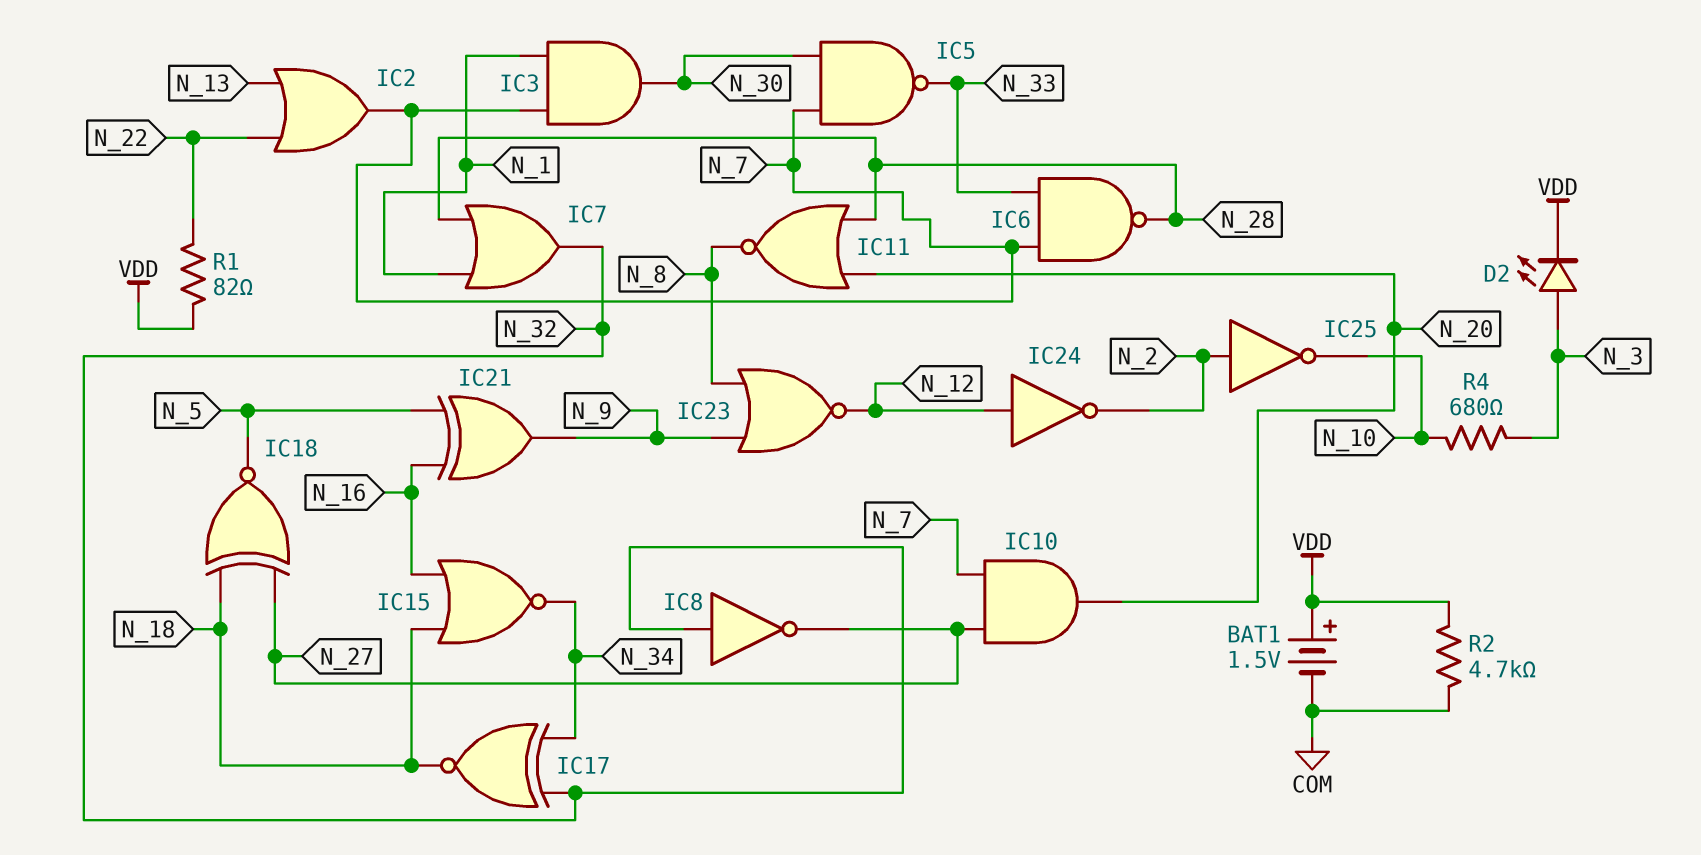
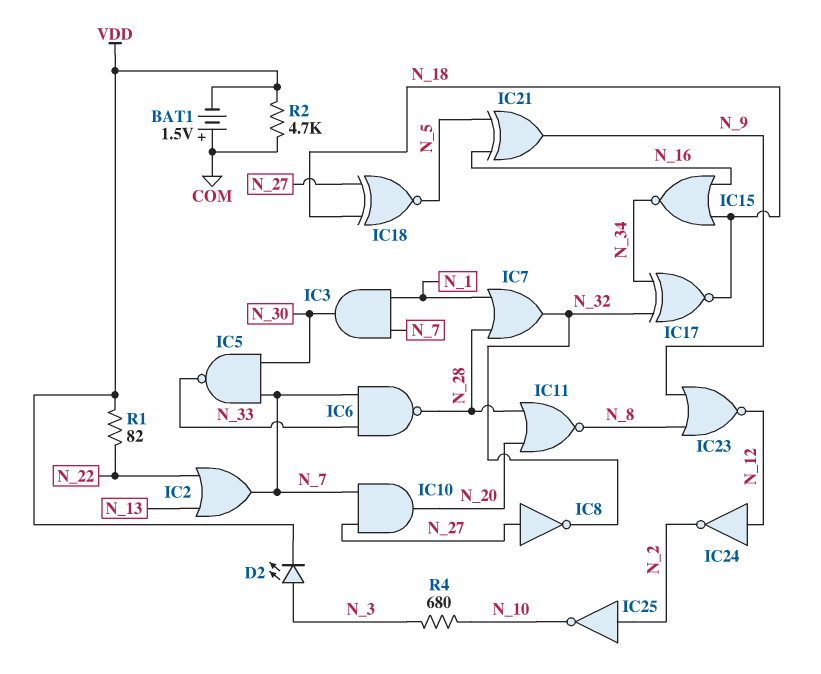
BAT1: 1.5V (plus VDD, minus COM) -> 1.5V (plus COM, minus VDD)
IC8: NOT (in N_32, out N_27) -> NOT (in N_27, out N_32)

